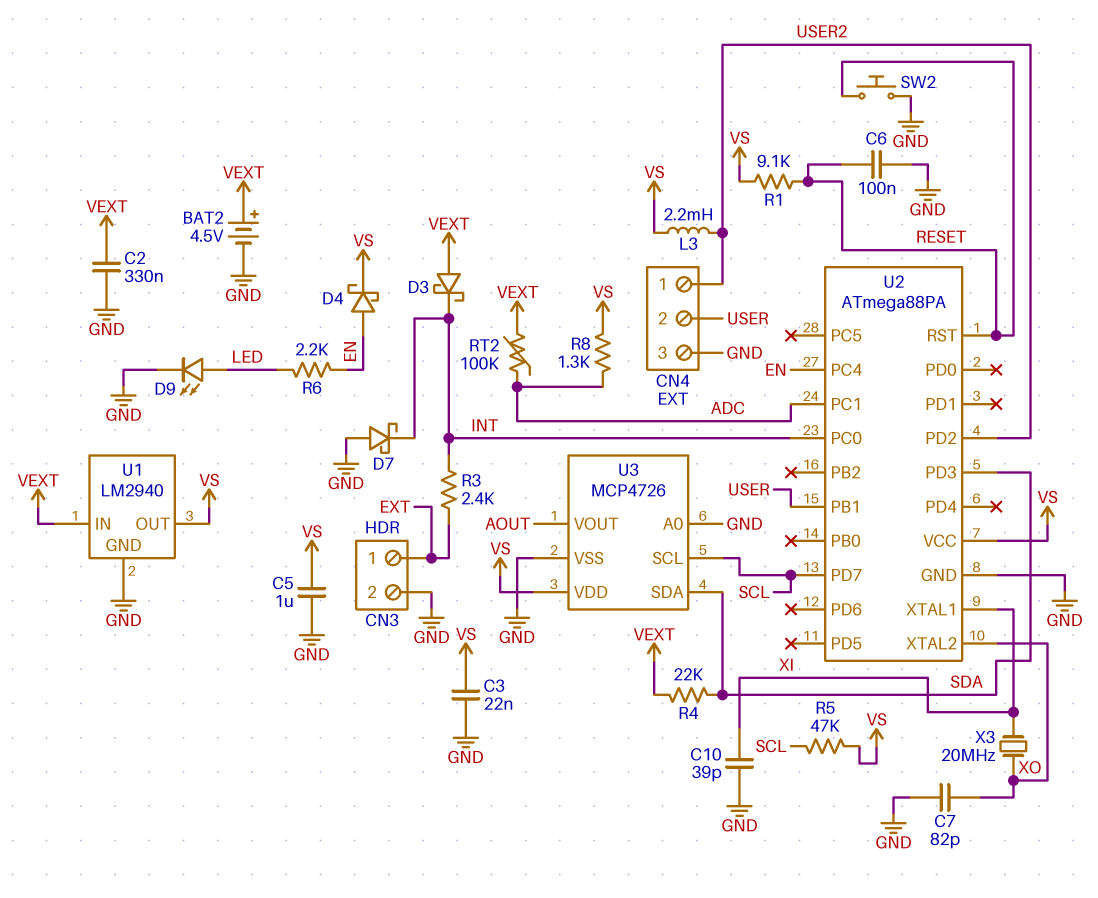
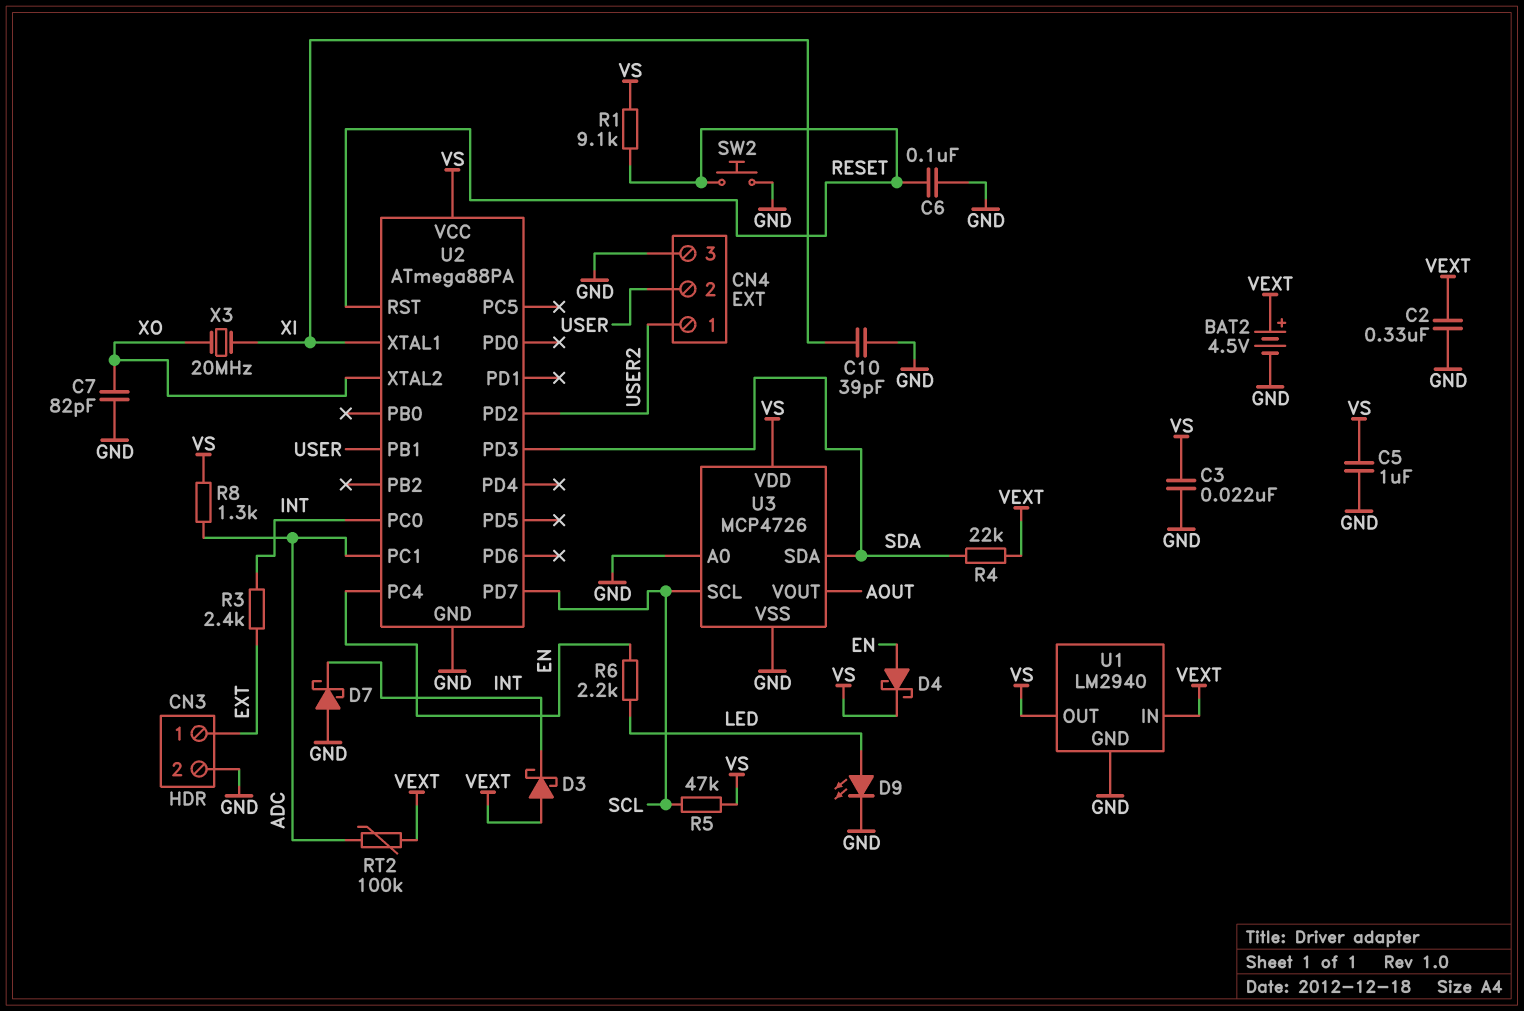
L3: 2.2mH (USER2, VS) -> none

